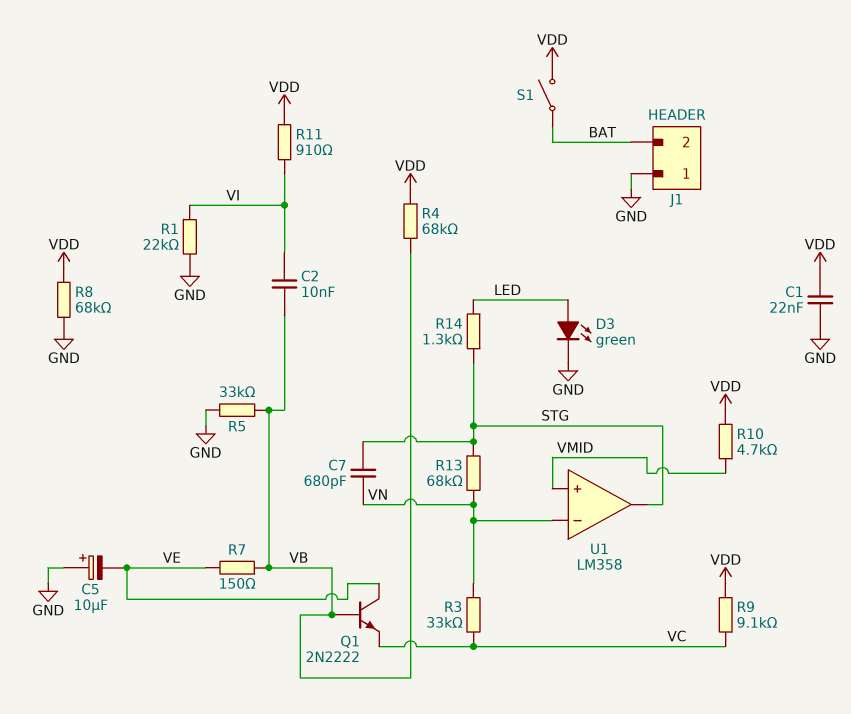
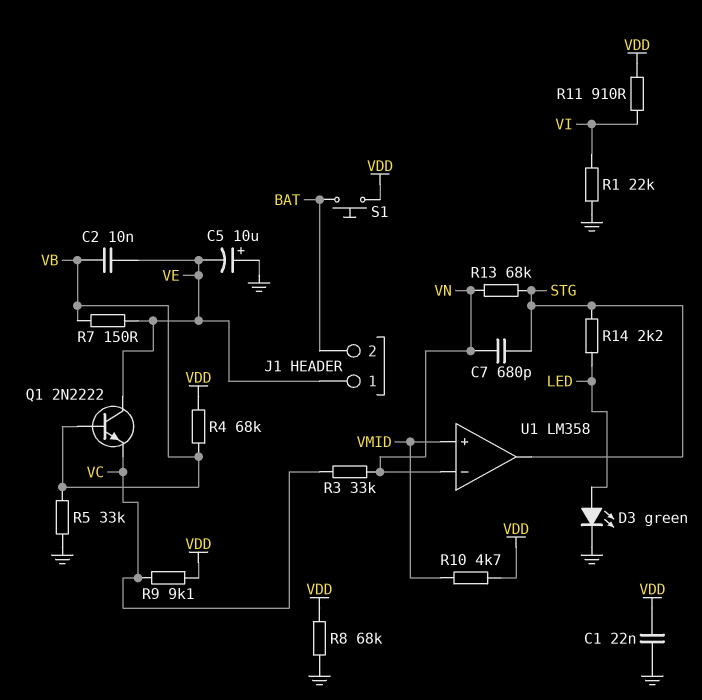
C2: 10nF (VB, VI) -> 10nF (VB, VE)
J1 pin 1: GND -> VE
R14: 1.3k (LED, STG) -> 2.2k (LED, STG)
S1: switch (BAT, VDD) -> button (BAT, VDD)

